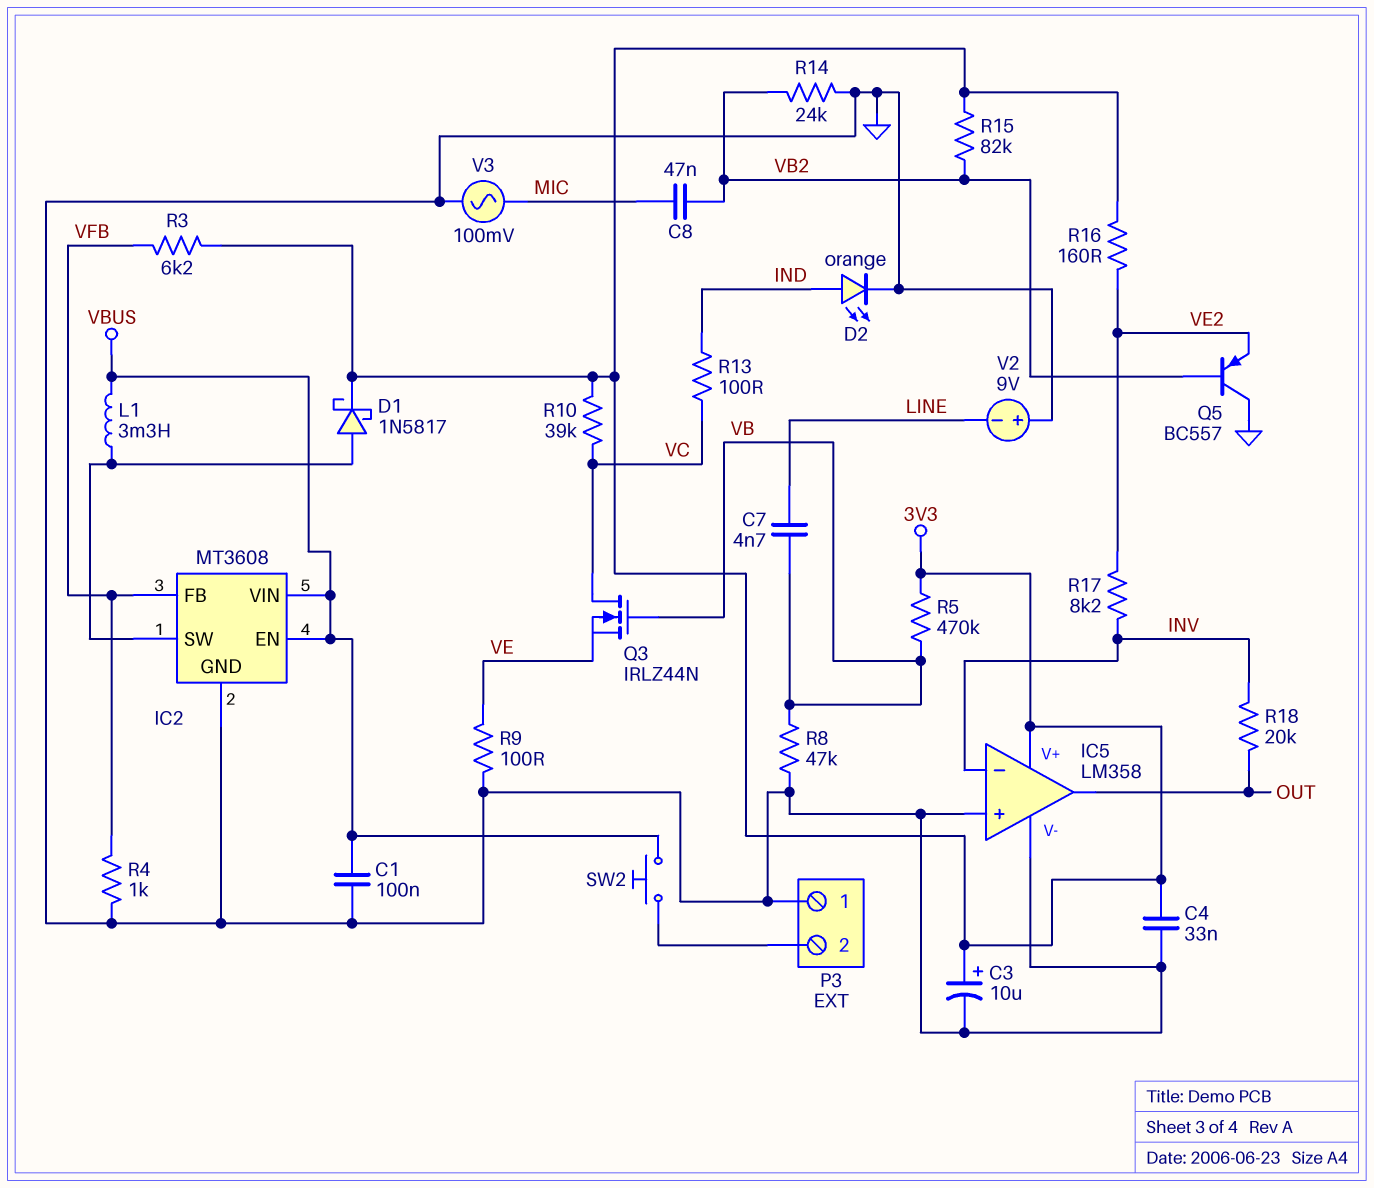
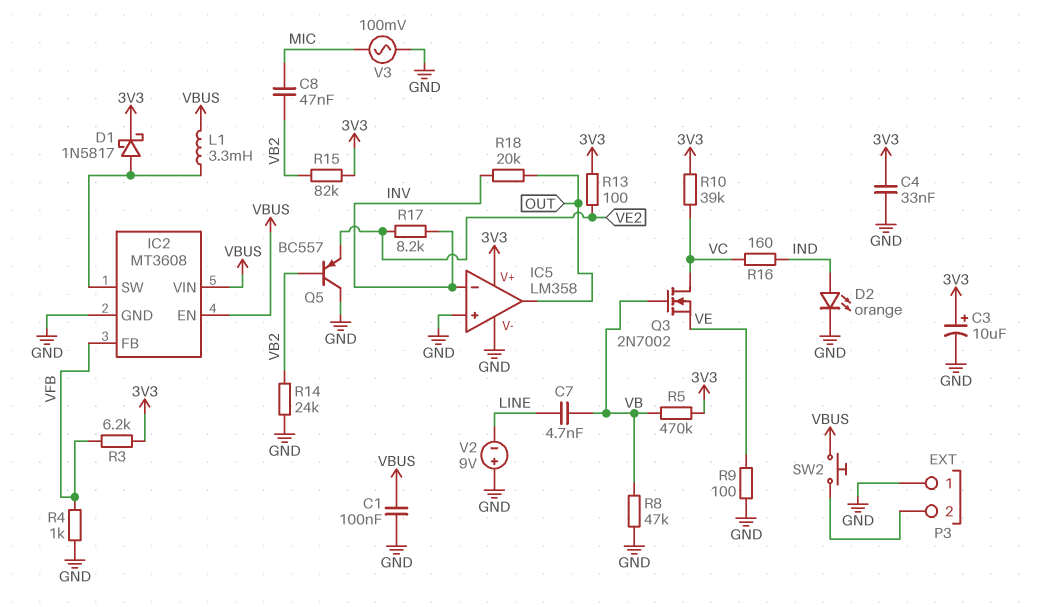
Q3: NMOS IRLZ44N (G VB, D VC, S VE) -> NMOS 2N7002 (G VB, D VC, S VE)
R13: 100 (IND, VC) -> 100 (3V3, VE2)
R16: 160 (3V3, VE2) -> 160 (IND, VC)

